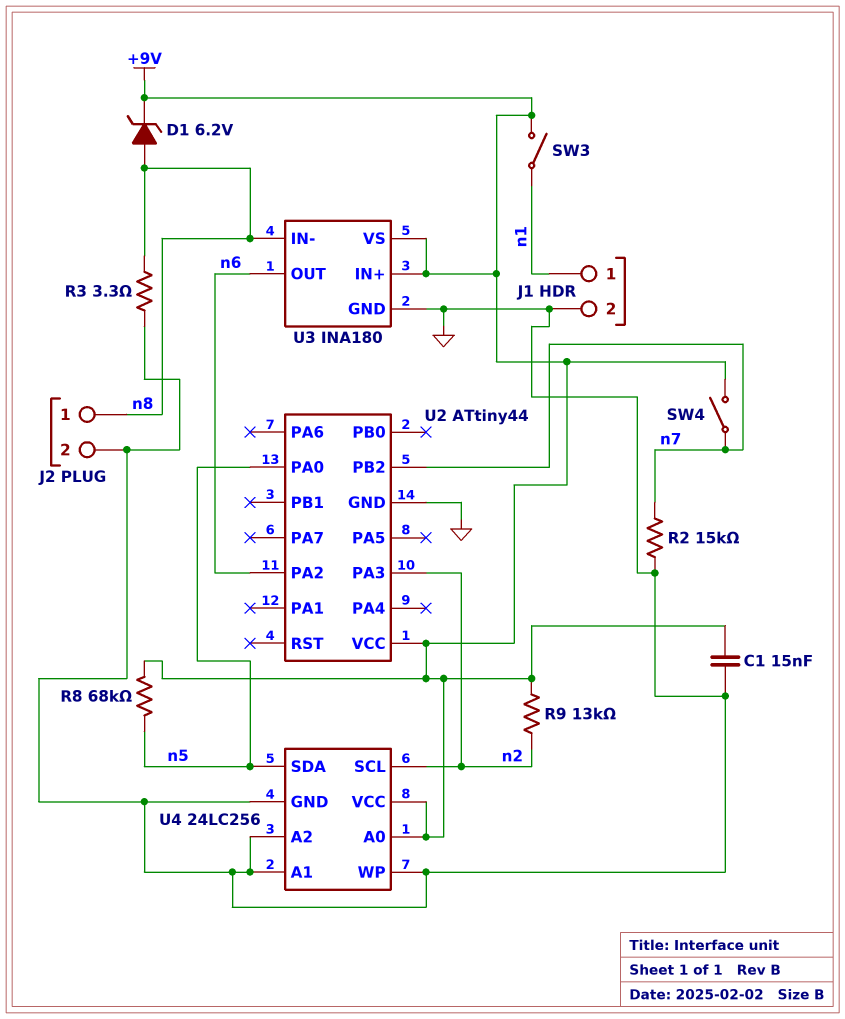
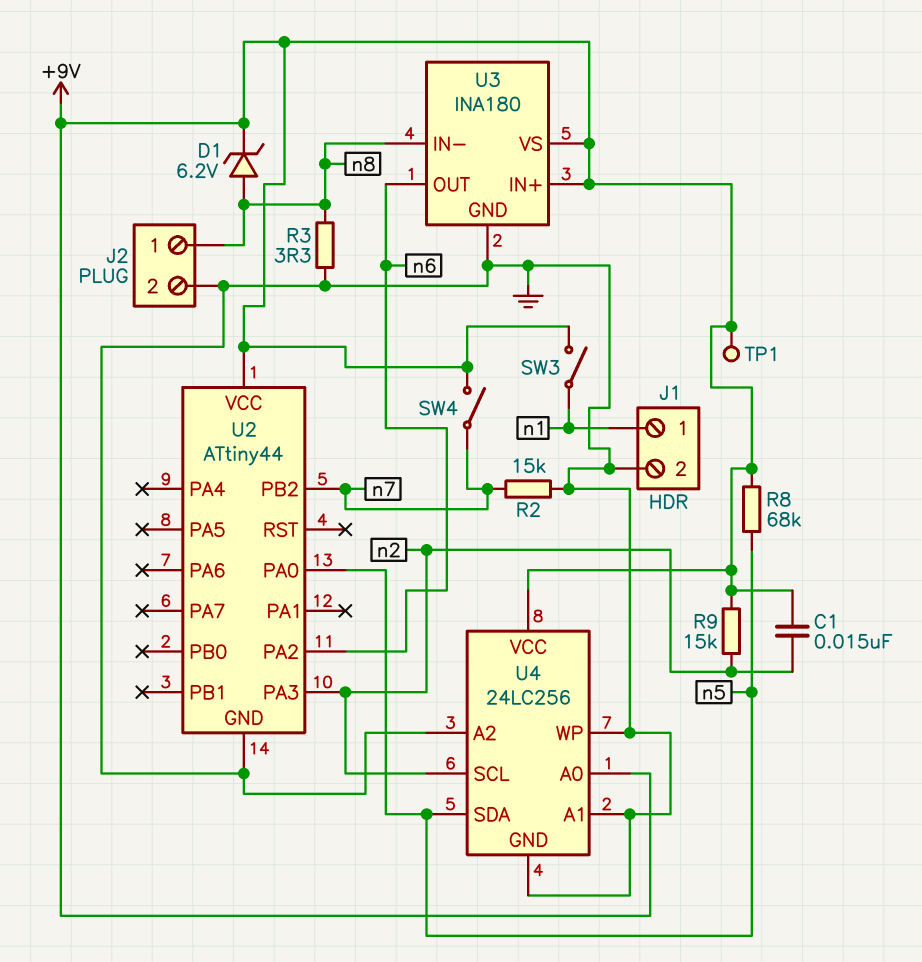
C1: 15nF (+9V, GND) -> 15nF (+9V, n2)
R9: 13k (+9V, n2) -> 15k (+9V, n2)
TP1: none -> test point (+9V)

